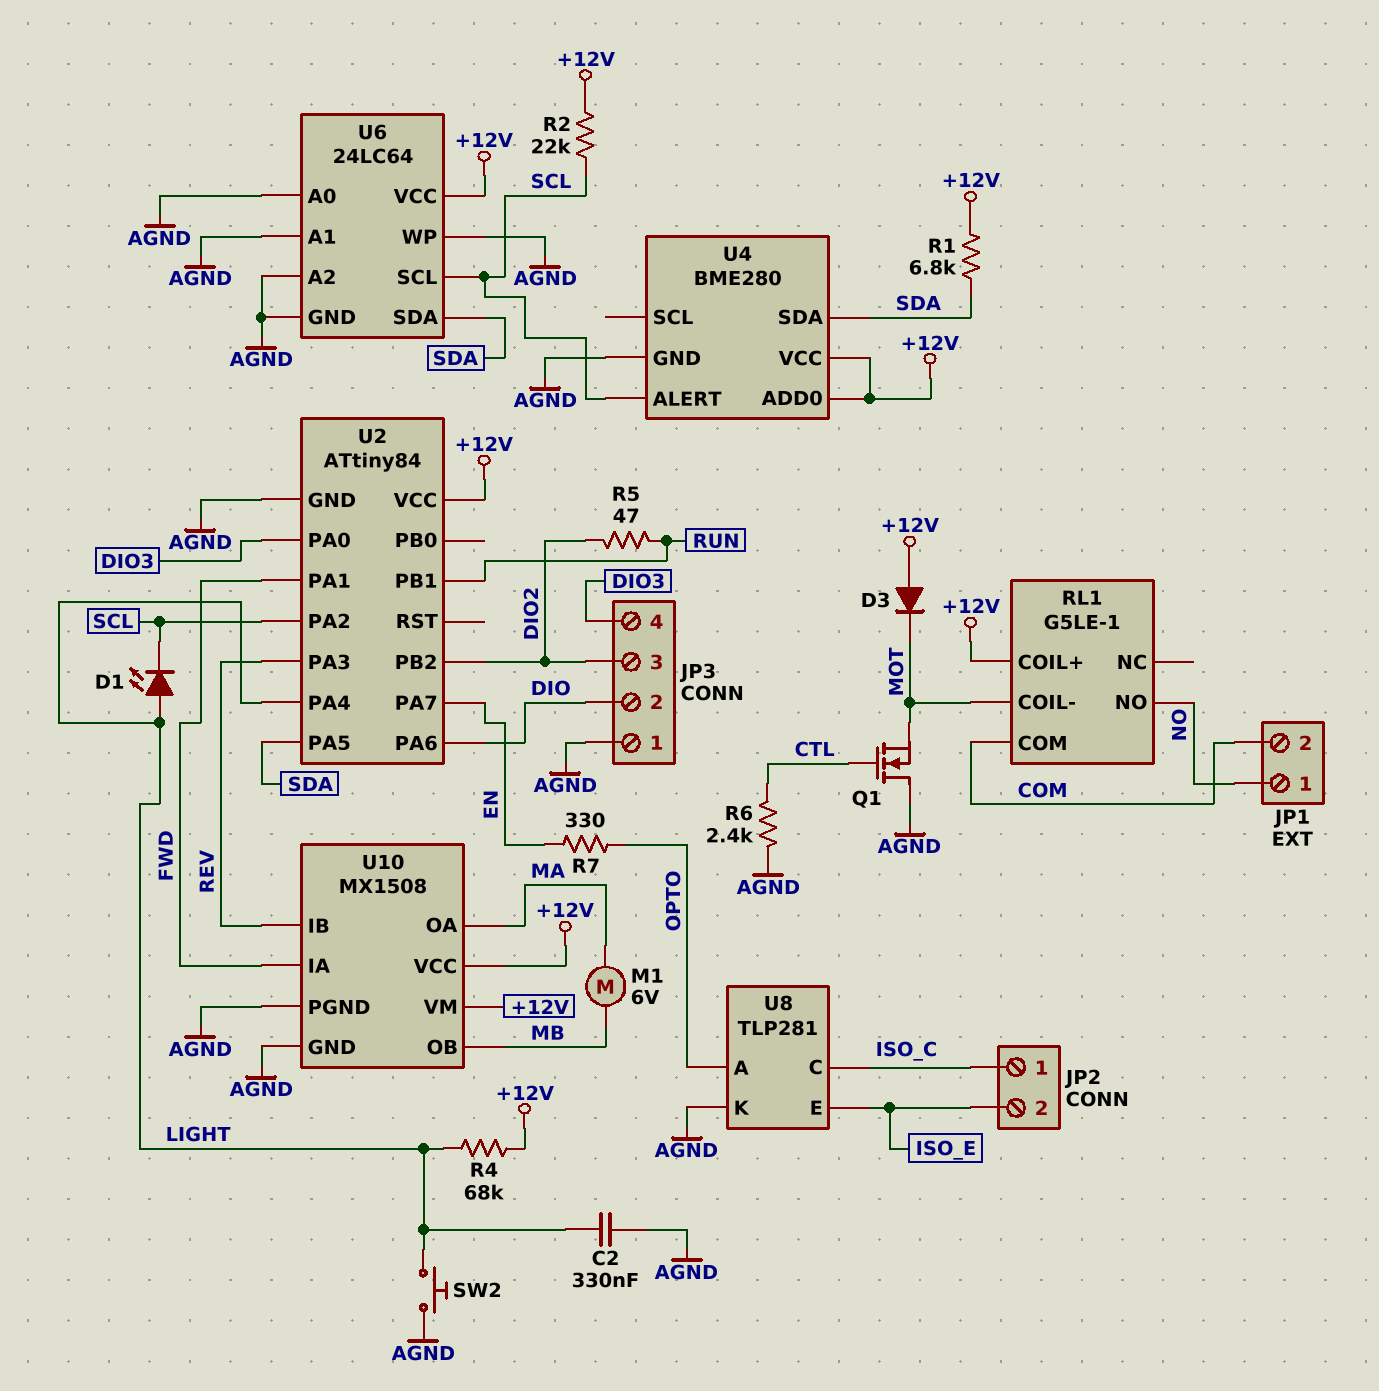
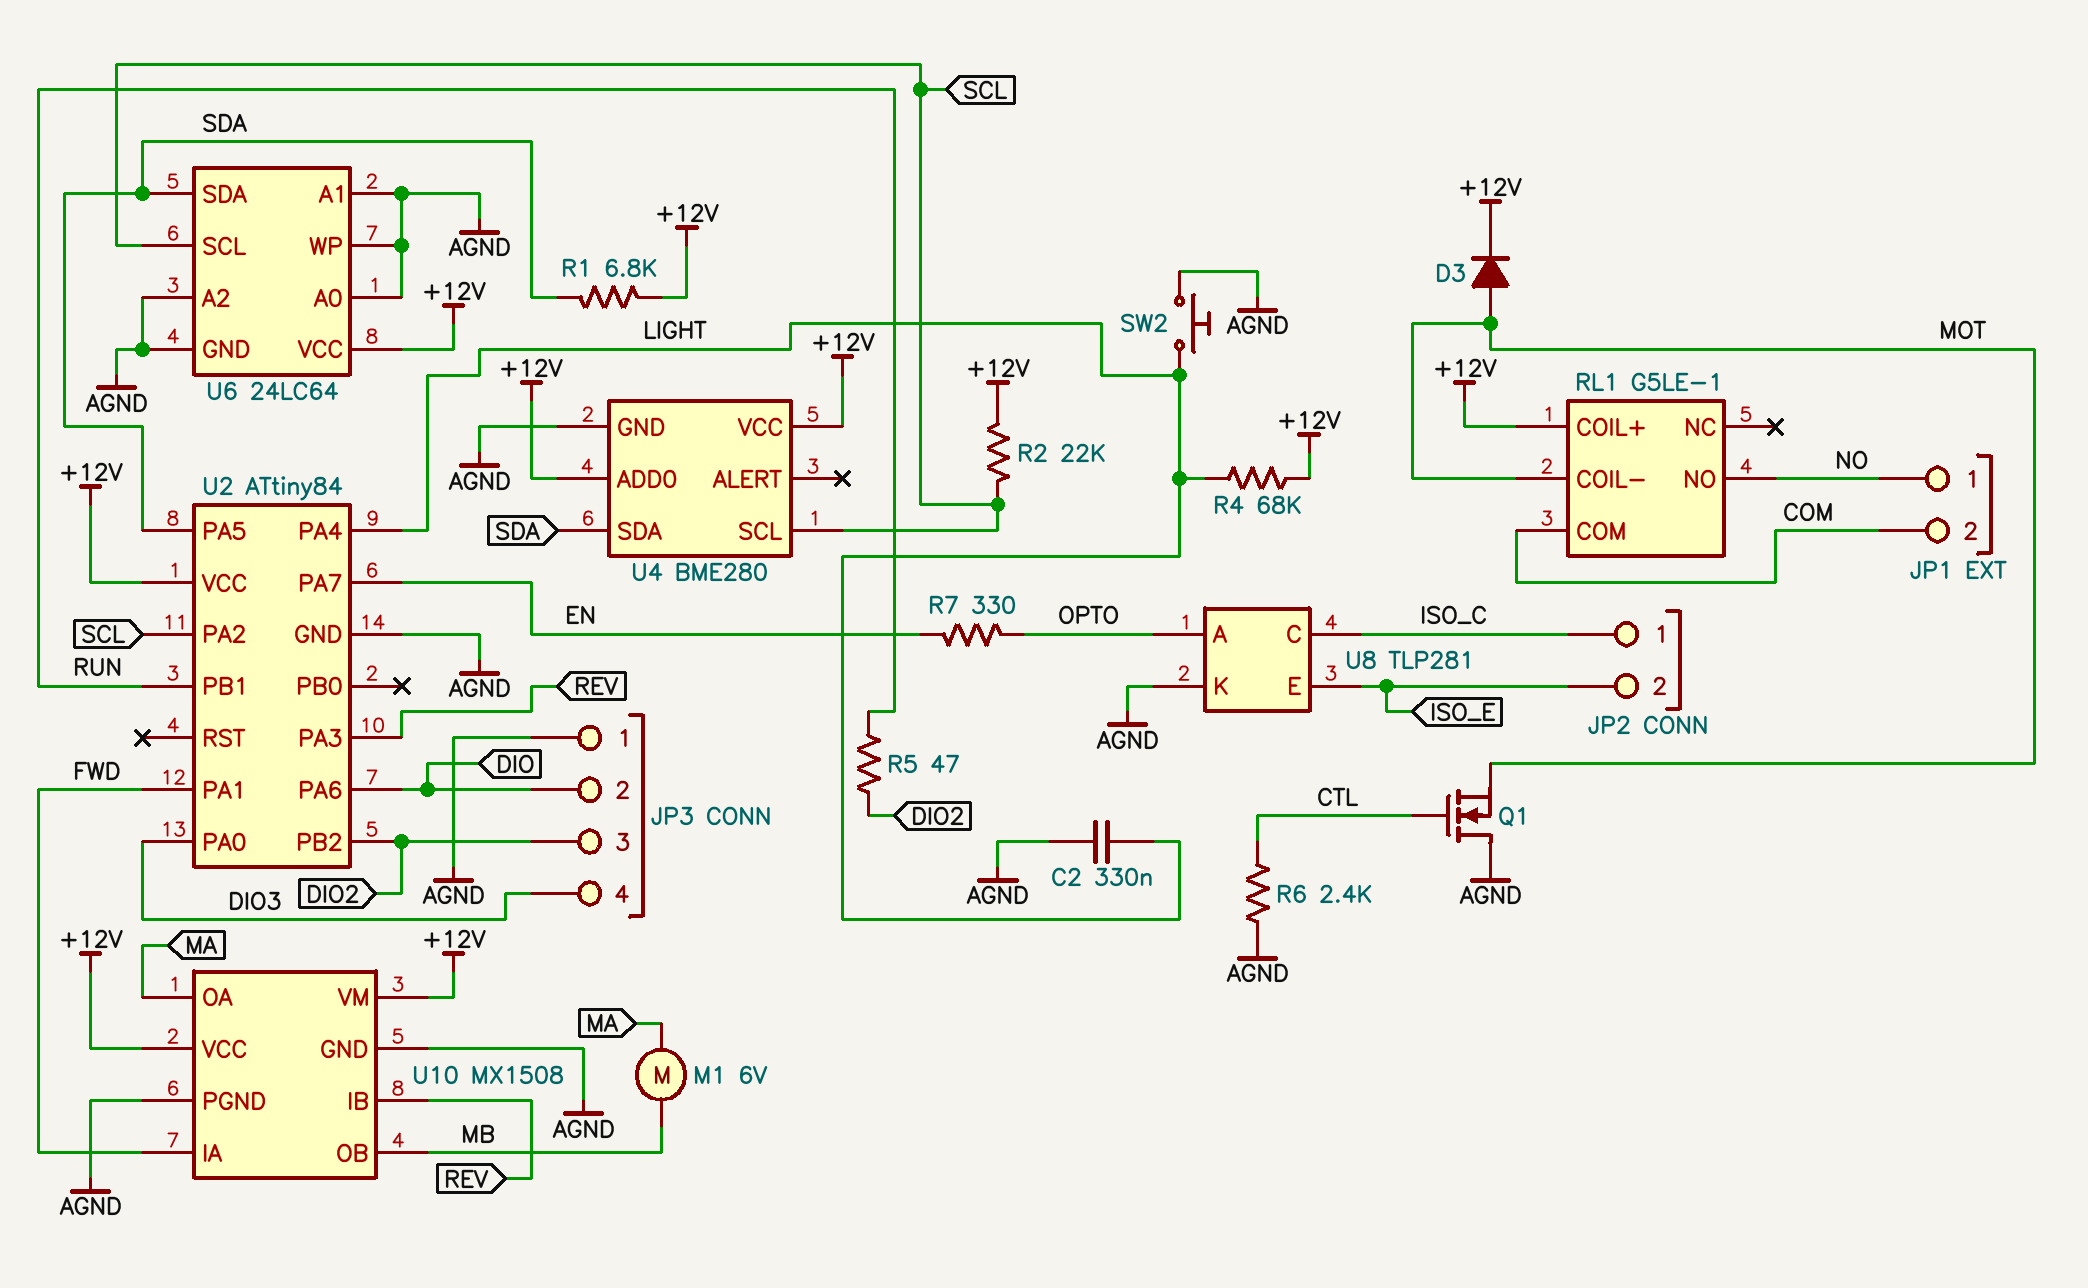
D1: LED (A LIGHT, K SCL) -> none
D3: diode (A +12V, K MOT) -> diode (A MOT, K +12V)
U4 pin ALERT: SCL -> none
U4 pin SCL: none -> SCL

